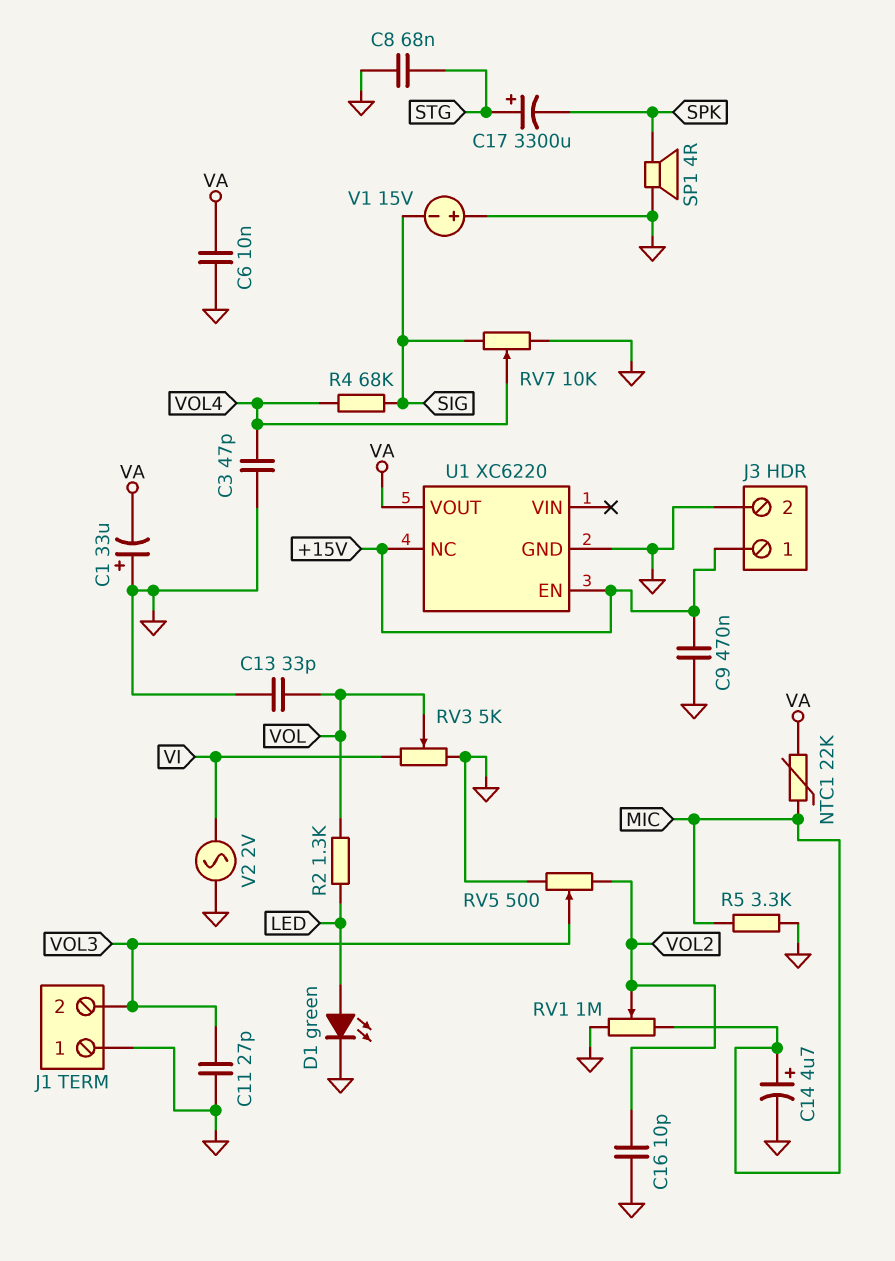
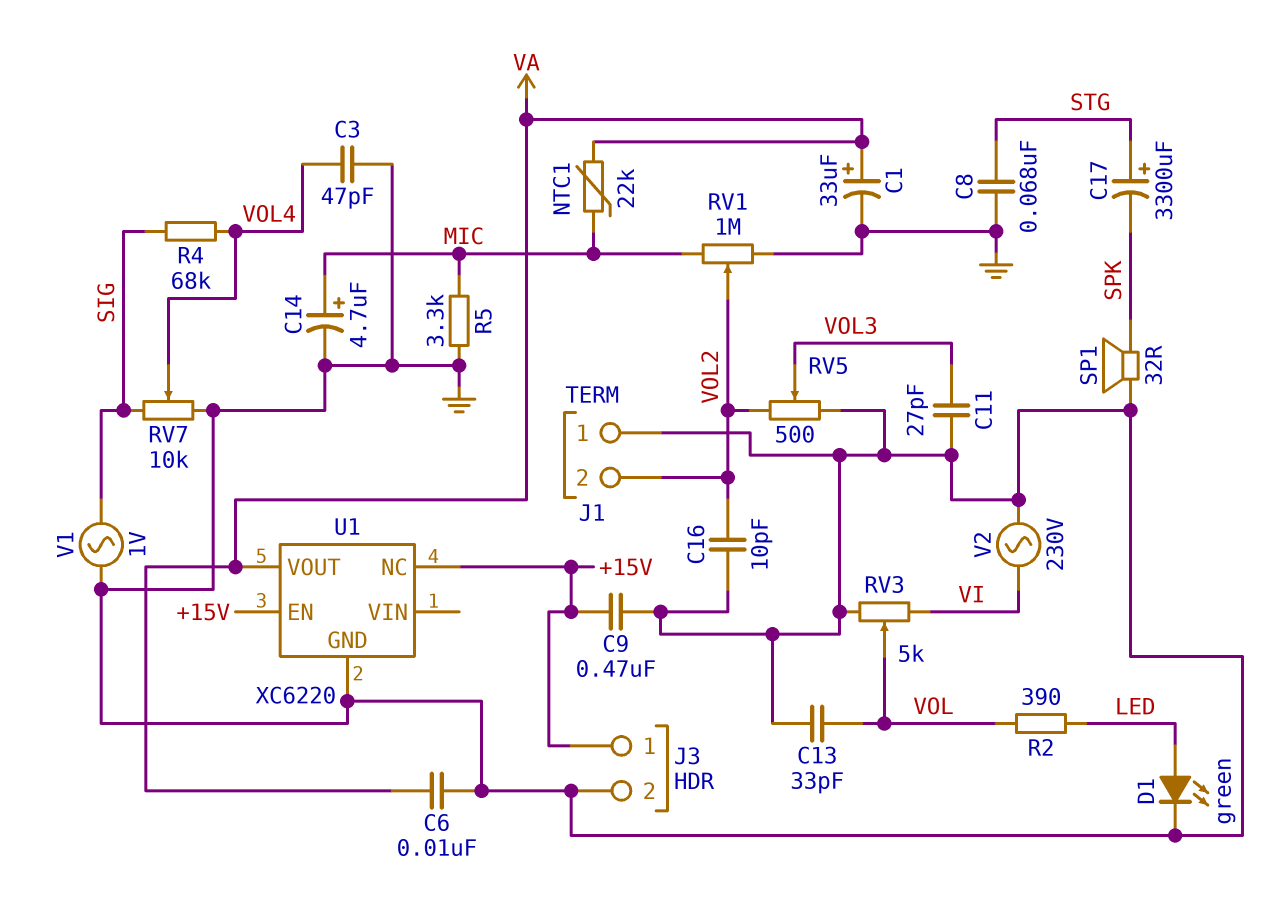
C1: 33uF (plus GND, minus VA) -> 33uF (plus VA, minus GND)
J1 pin 2: VOL3 -> VOL2
R2: 1.3k (LED, VOL) -> 390 (LED, VOL)
SP1: speaker 4R (GND, SPK) -> speaker 32R (GND, SPK)
V1: 15V (plus GND, minus SIG) -> AC 1V (GND, SIG)
V2: AC 2V (GND, VI) -> AC 230V (GND, VI)

